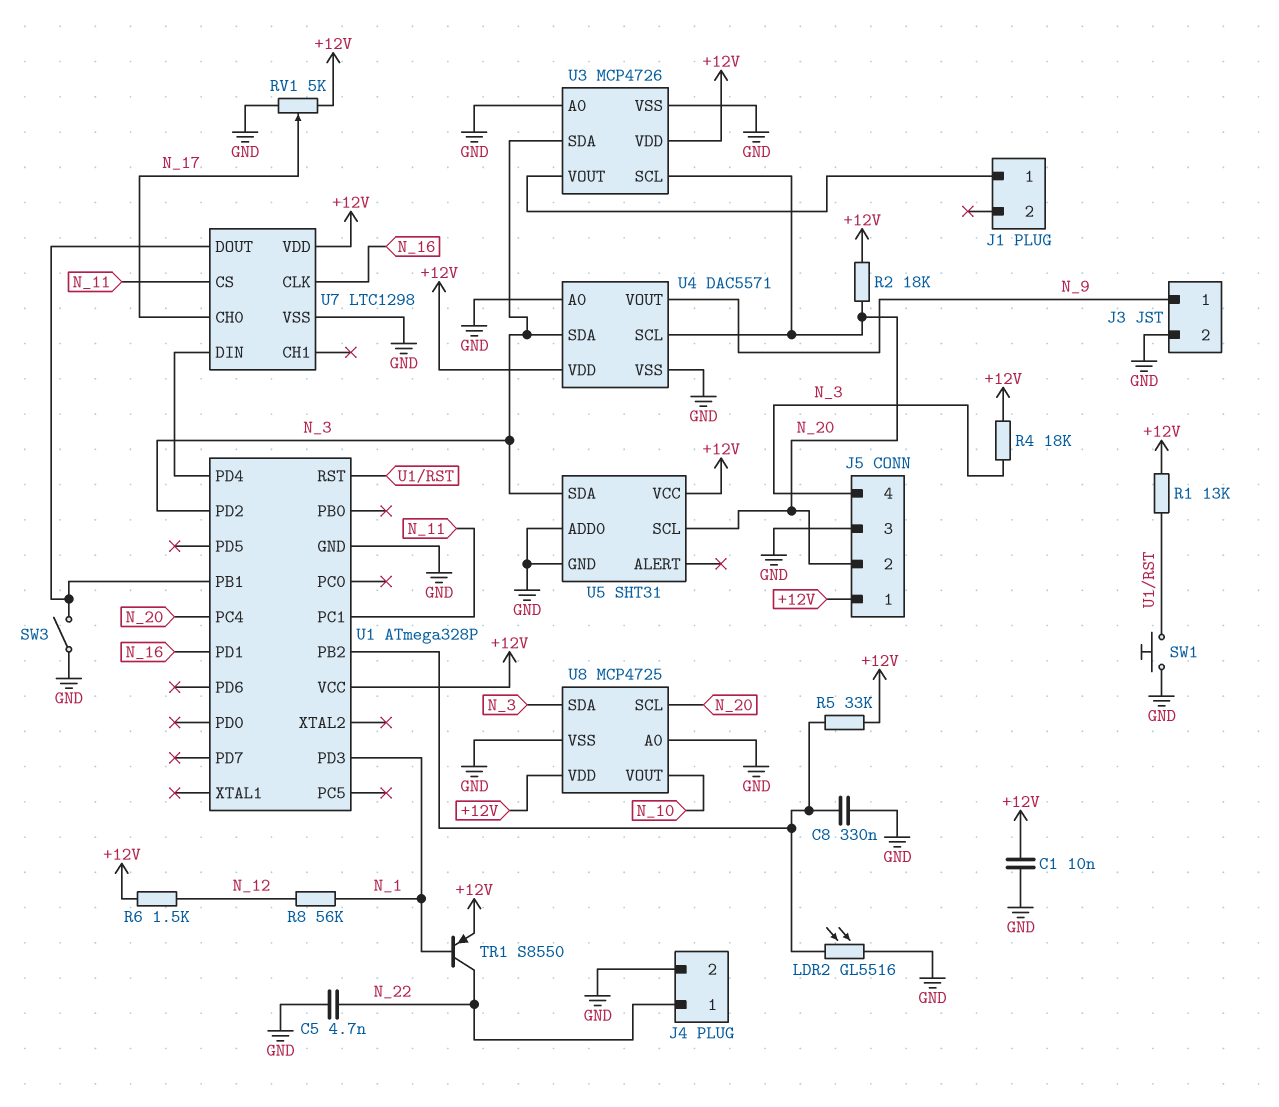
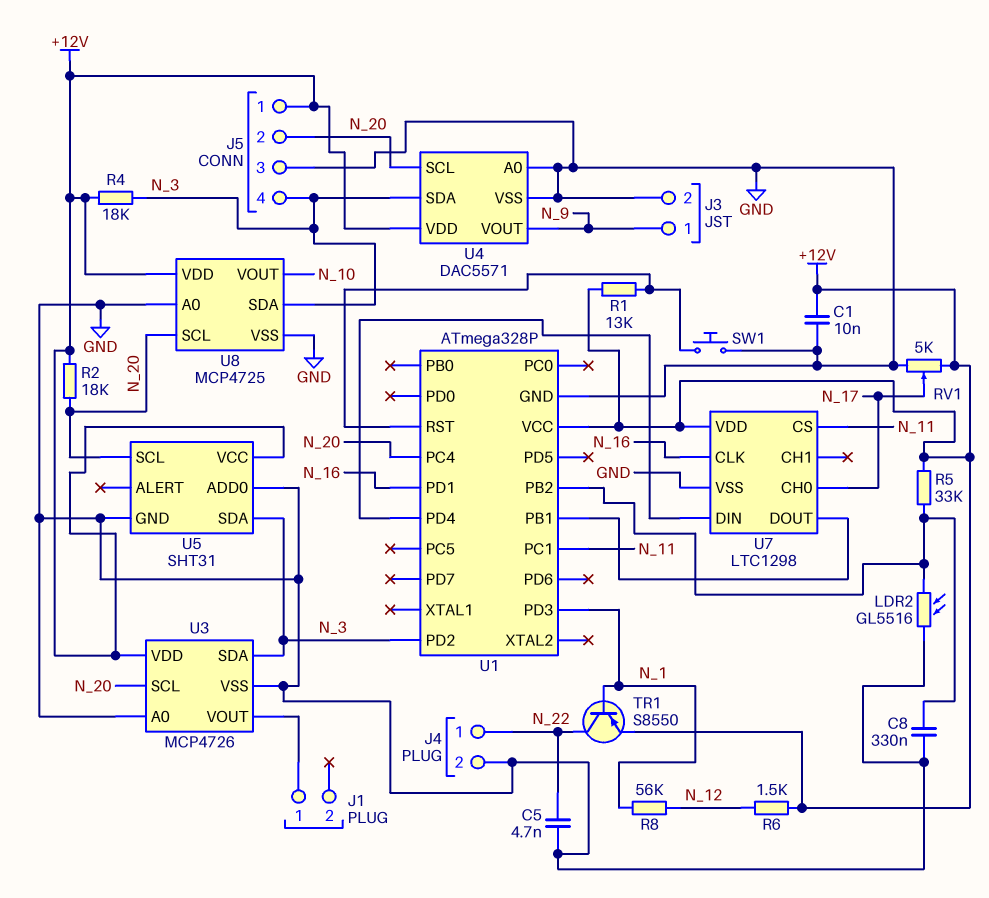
SW3: switch (GND, U1/PB1) -> none

